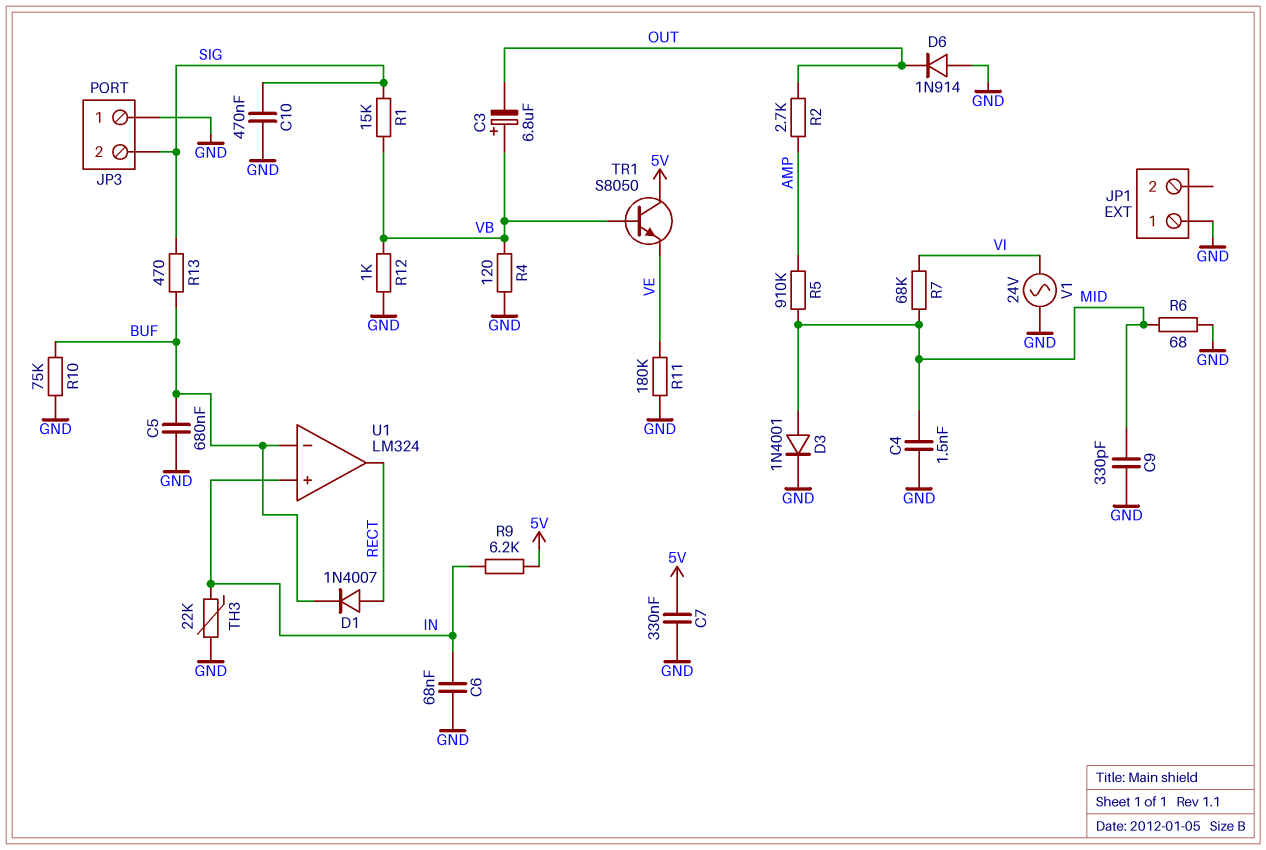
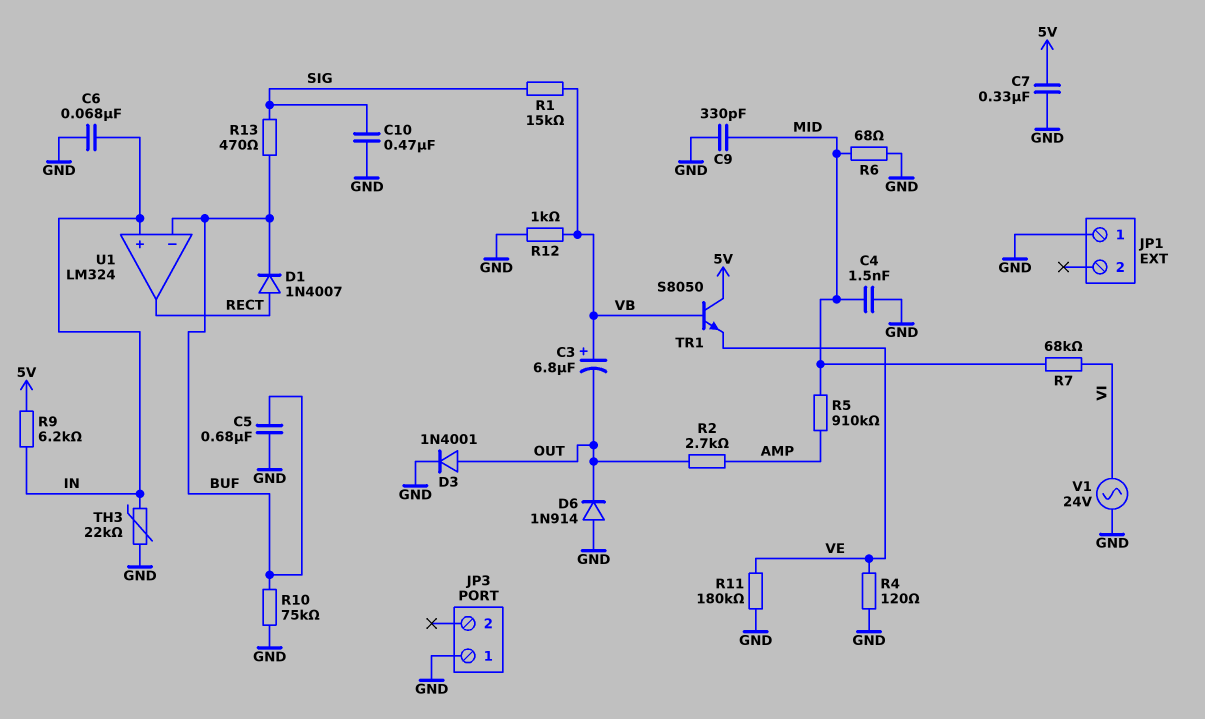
D3: diode 1N4001 (A MID, K GND) -> diode 1N4001 (A OUT, K GND)
JP3 pin 2: SIG -> none
R4: 120 (GND, VB) -> 120 (GND, VE)

